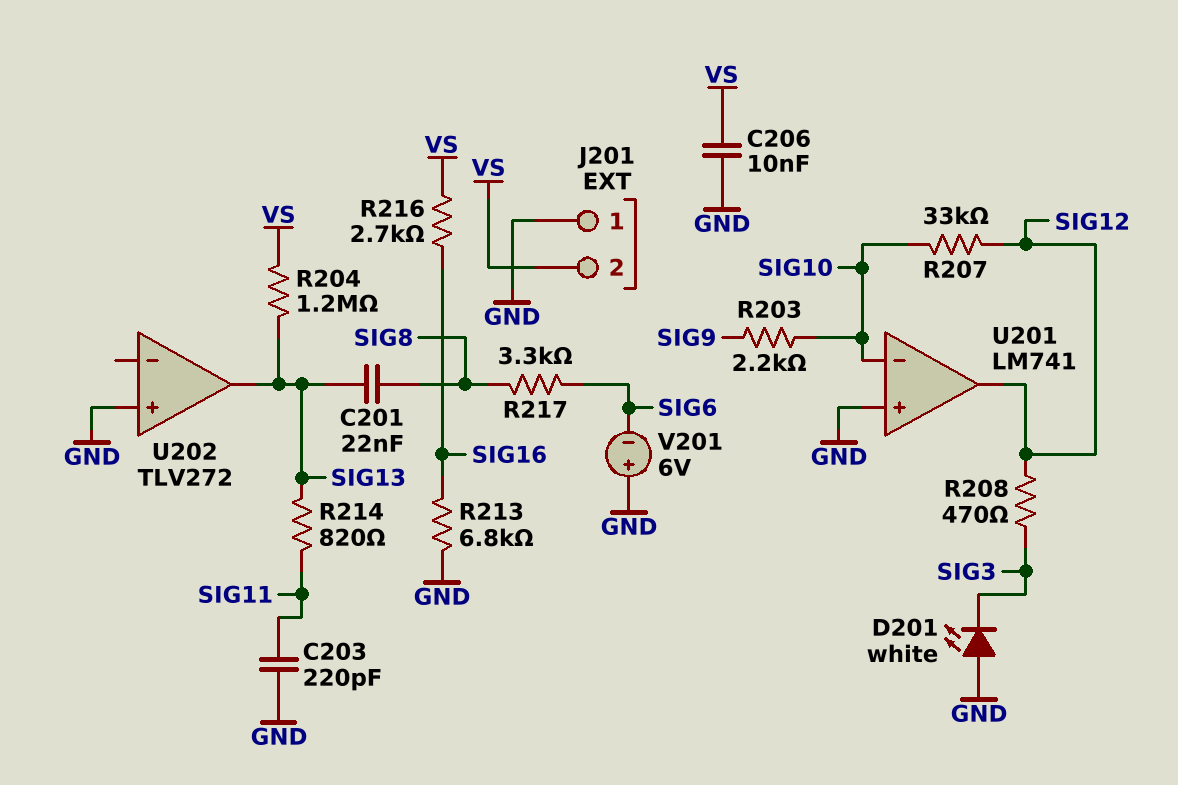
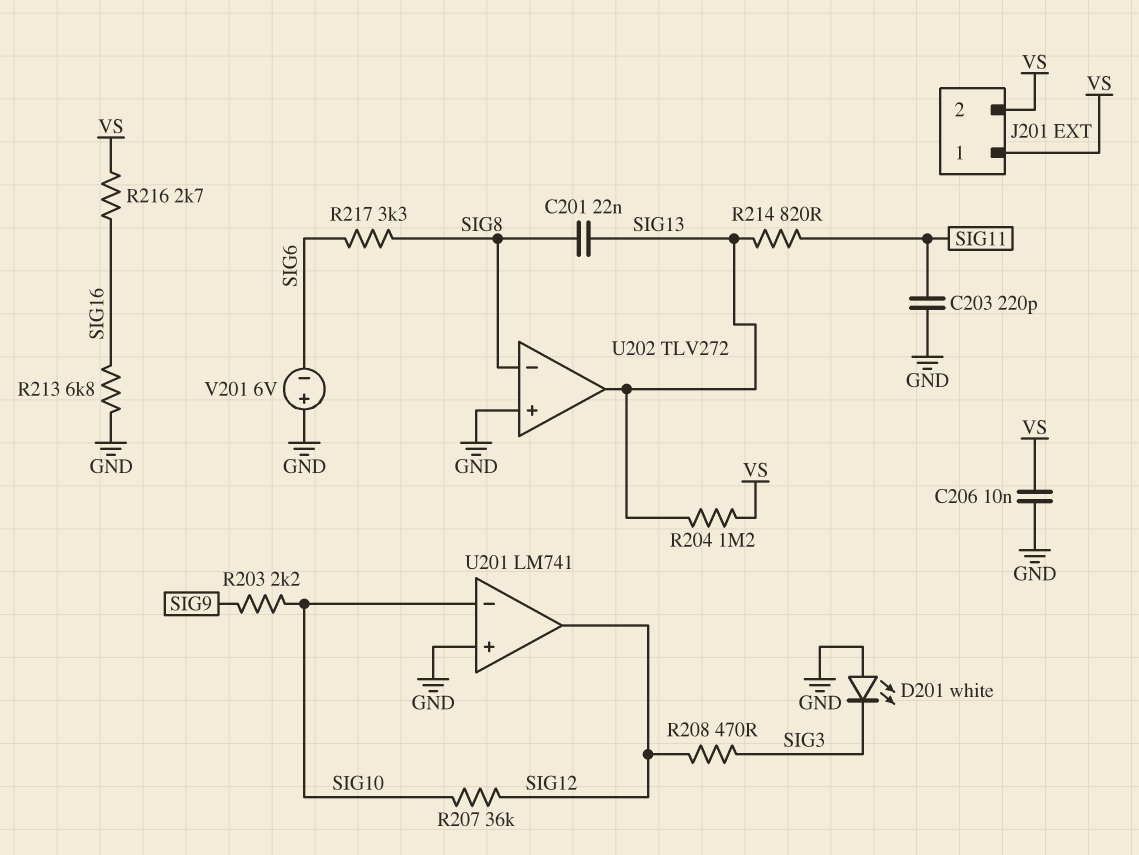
J201 pin 1: GND -> VS
R207: 33k (SIG10, SIG12) -> 36k (SIG10, SIG12)
U202 pin in-: none -> SIG8

